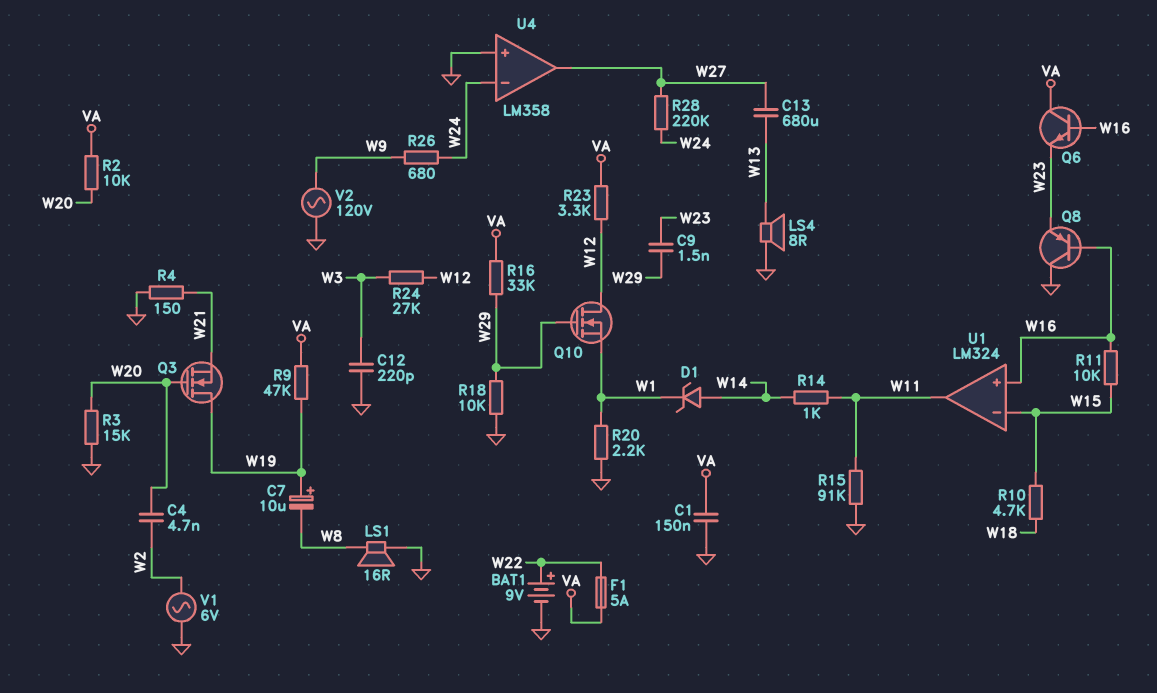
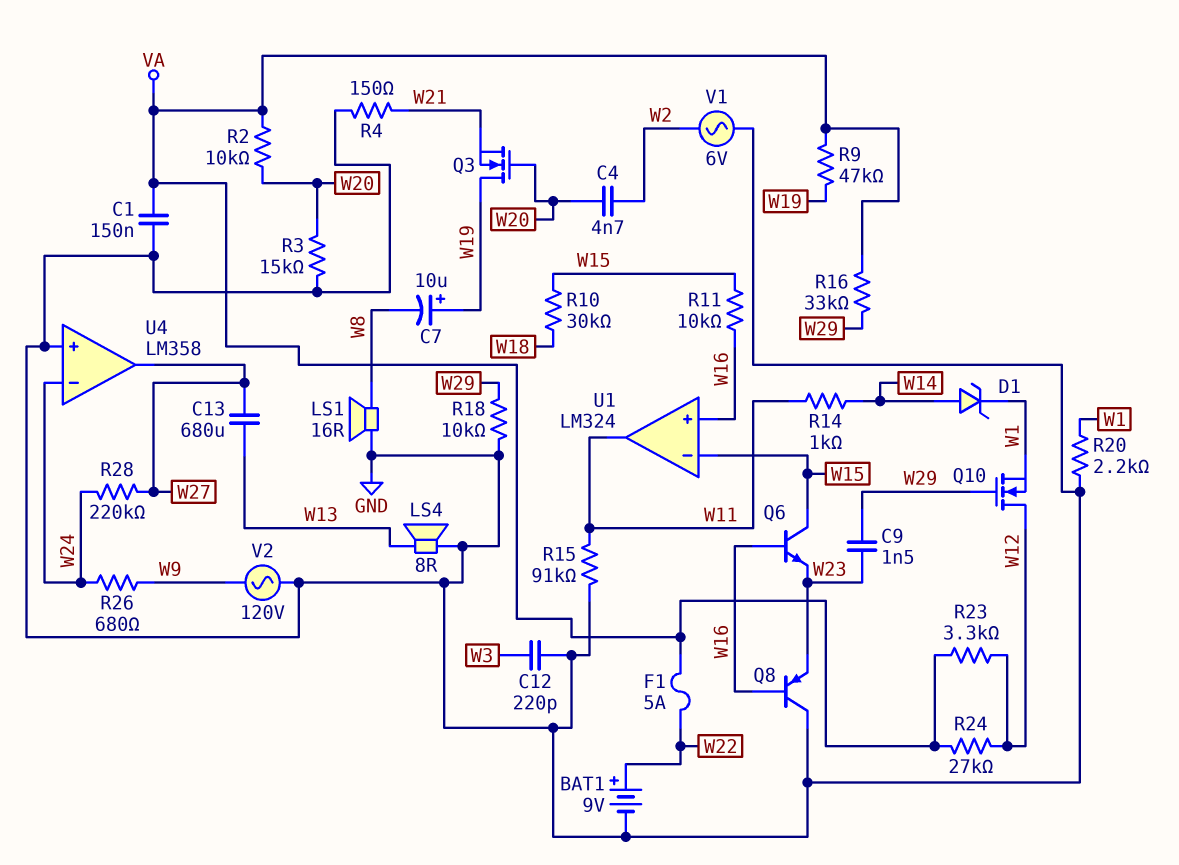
Q6: NPN (B W16, C VA, E W23) -> NPN (B W16, C W15, E W23)
R10: 4.7k (W15, W18) -> 30k (W15, W18)
R24: 27k (W3, W12) -> 27k (VA, W12)

